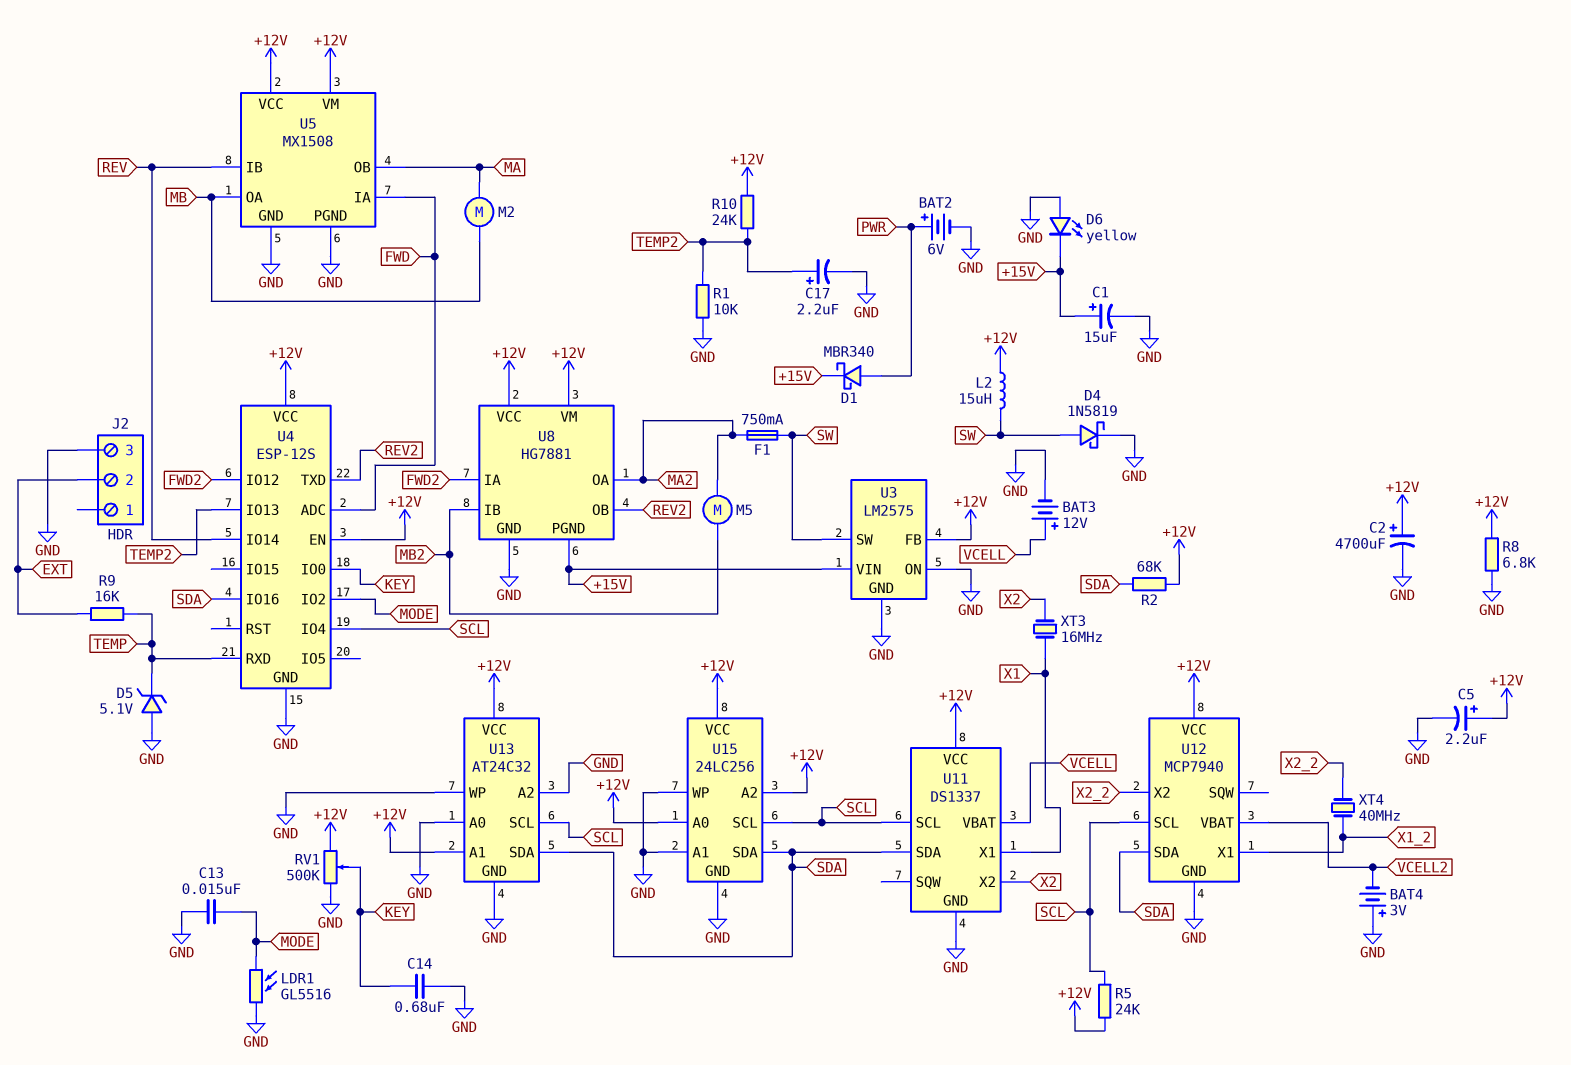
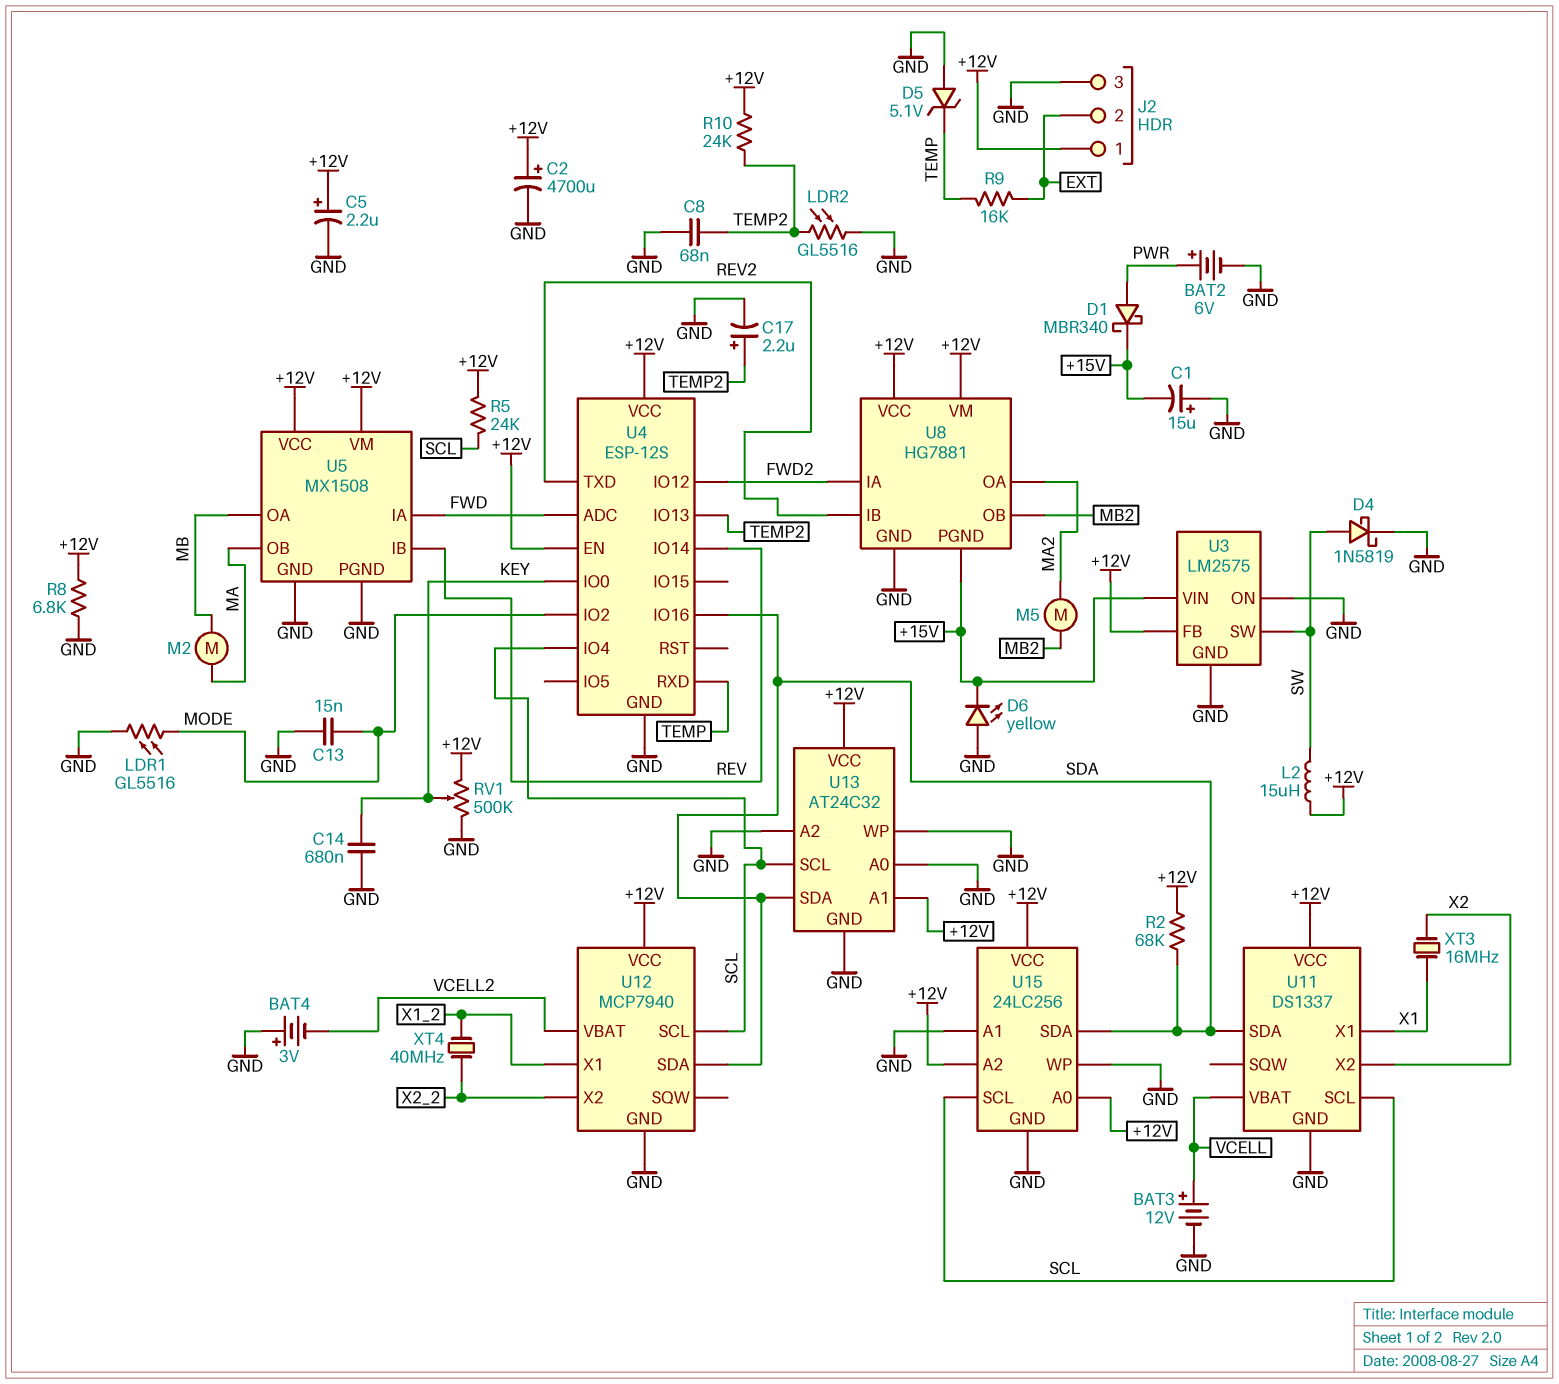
C1: 15uF (plus +15V, minus GND) -> 15uF (plus GND, minus +15V)
C8: none -> 68nF (GND, TEMP2)
F1: 750mA (MA2, SW) -> none
J2 pin 1: none -> +12V
LDR2: none -> GL5516 (GND, TEMP2)
R1: 10k (GND, TEMP2) -> none
U8 pin IB: MB2 -> REV2
U8 pin OB: REV2 -> MB2

